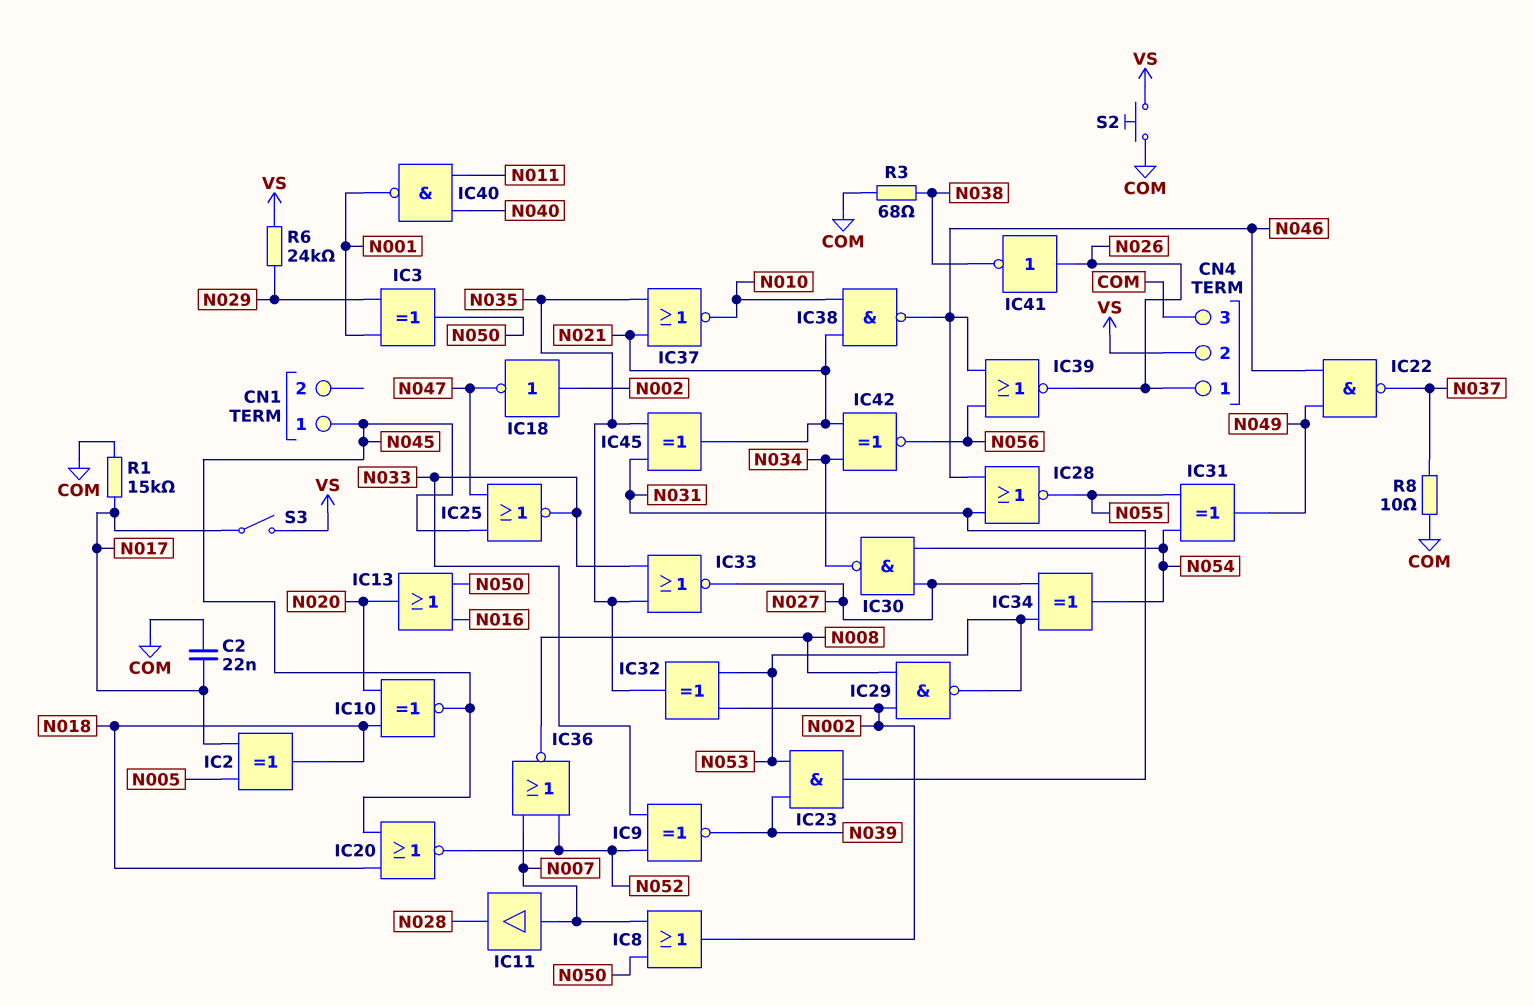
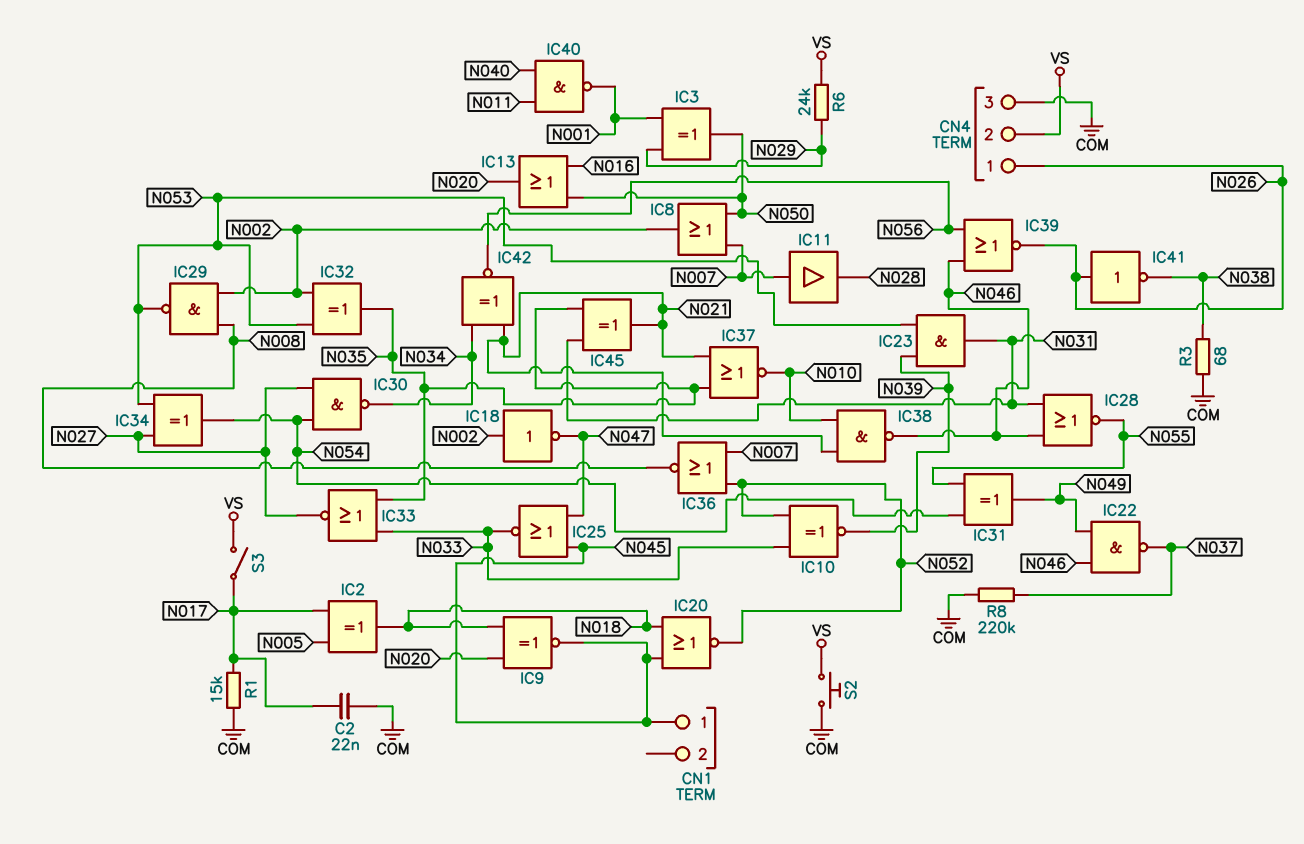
IC9: XNOR (in N033, in N052, out N039) -> XNOR (in N018, in N020, out N045)
IC10: XNOR (in N018, in N020, out N045) -> XNOR (in N033, in N052, out N039)
R8: 10 (COM, N037) -> 220k (COM, N037)

